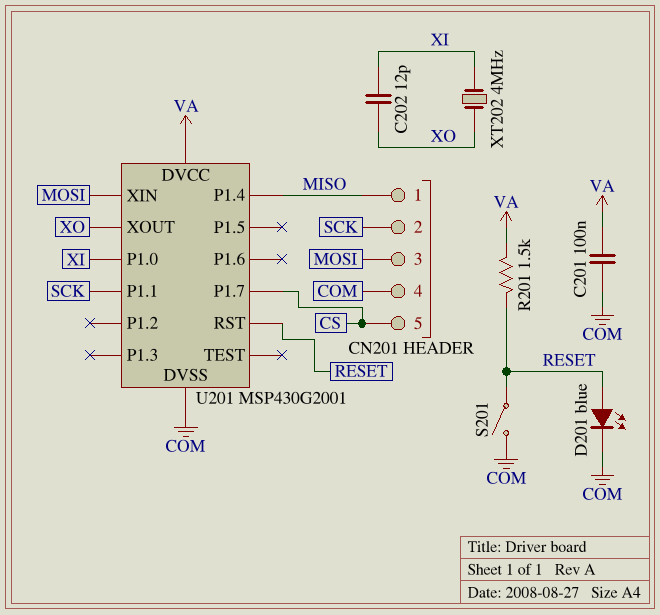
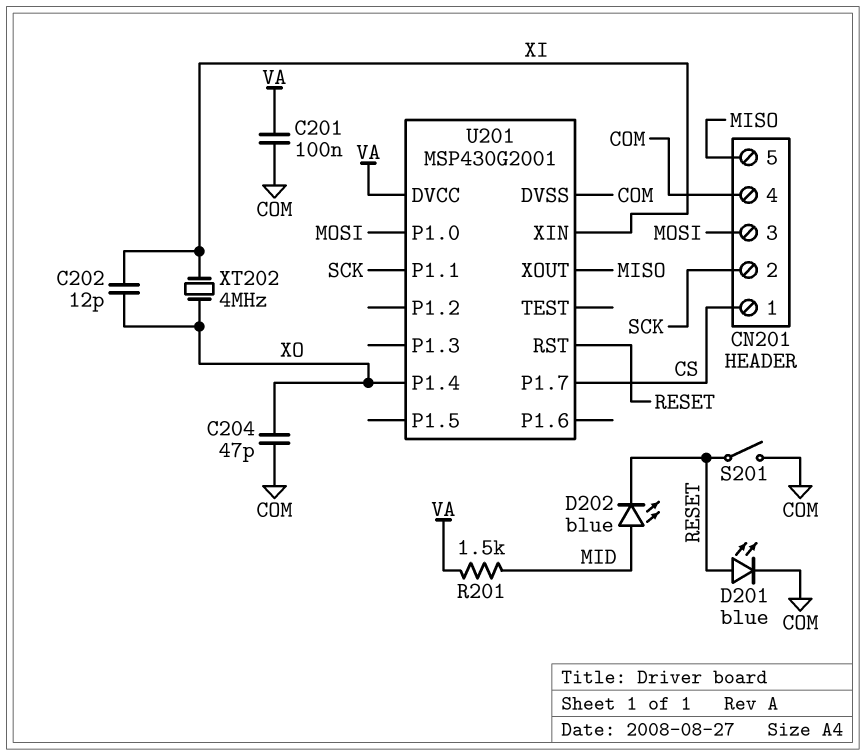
C204: none -> 47pF (COM, XO)
CN201 pin 1: MISO -> CS
CN201 pin 5: CS -> MISO
D202: none -> LED blue (A MID, K RESET)
R201: 1.5k (RESET, VA) -> 1.5k (MID, VA)
U201 pin P1.0: XI -> MOSI
U201 pin P1.4: MISO -> XO
U201 pin XIN: MOSI -> XI
U201 pin XOUT: XO -> MISO

